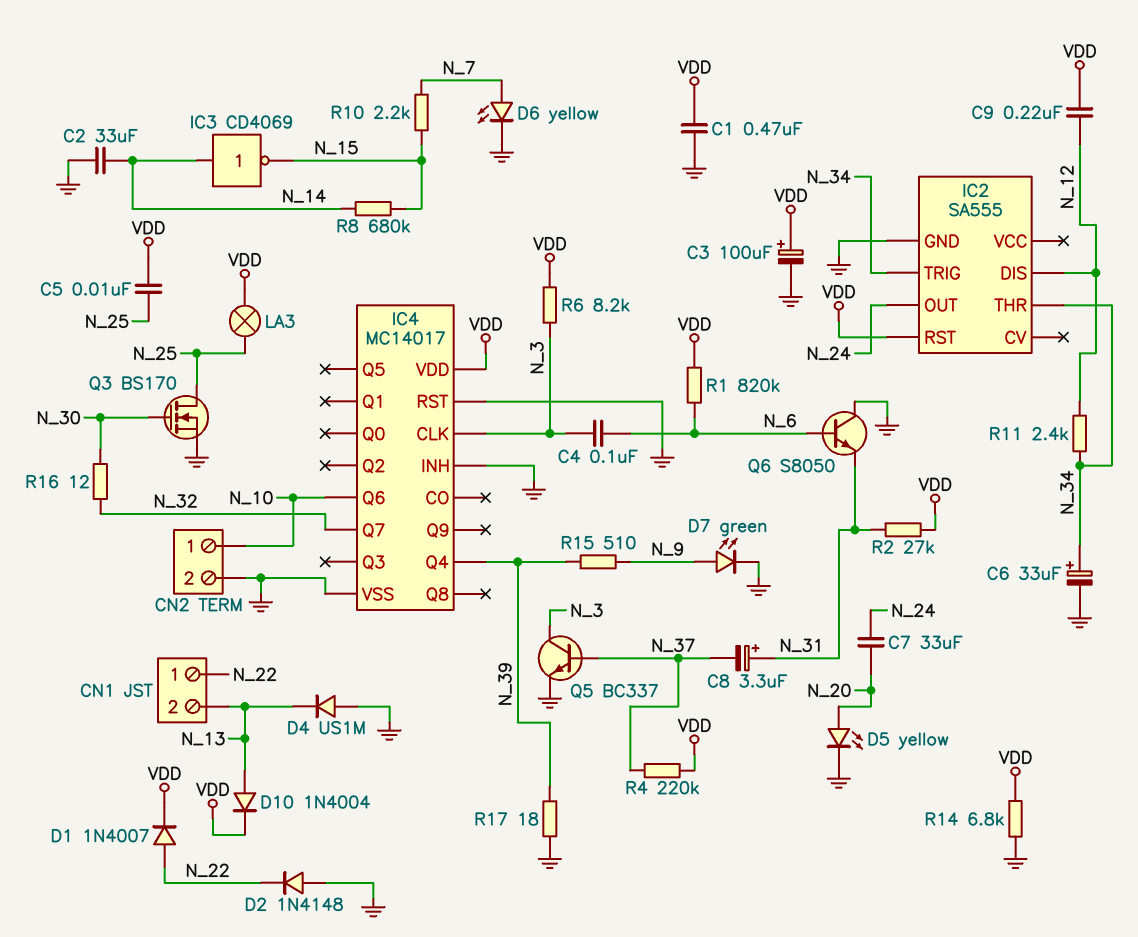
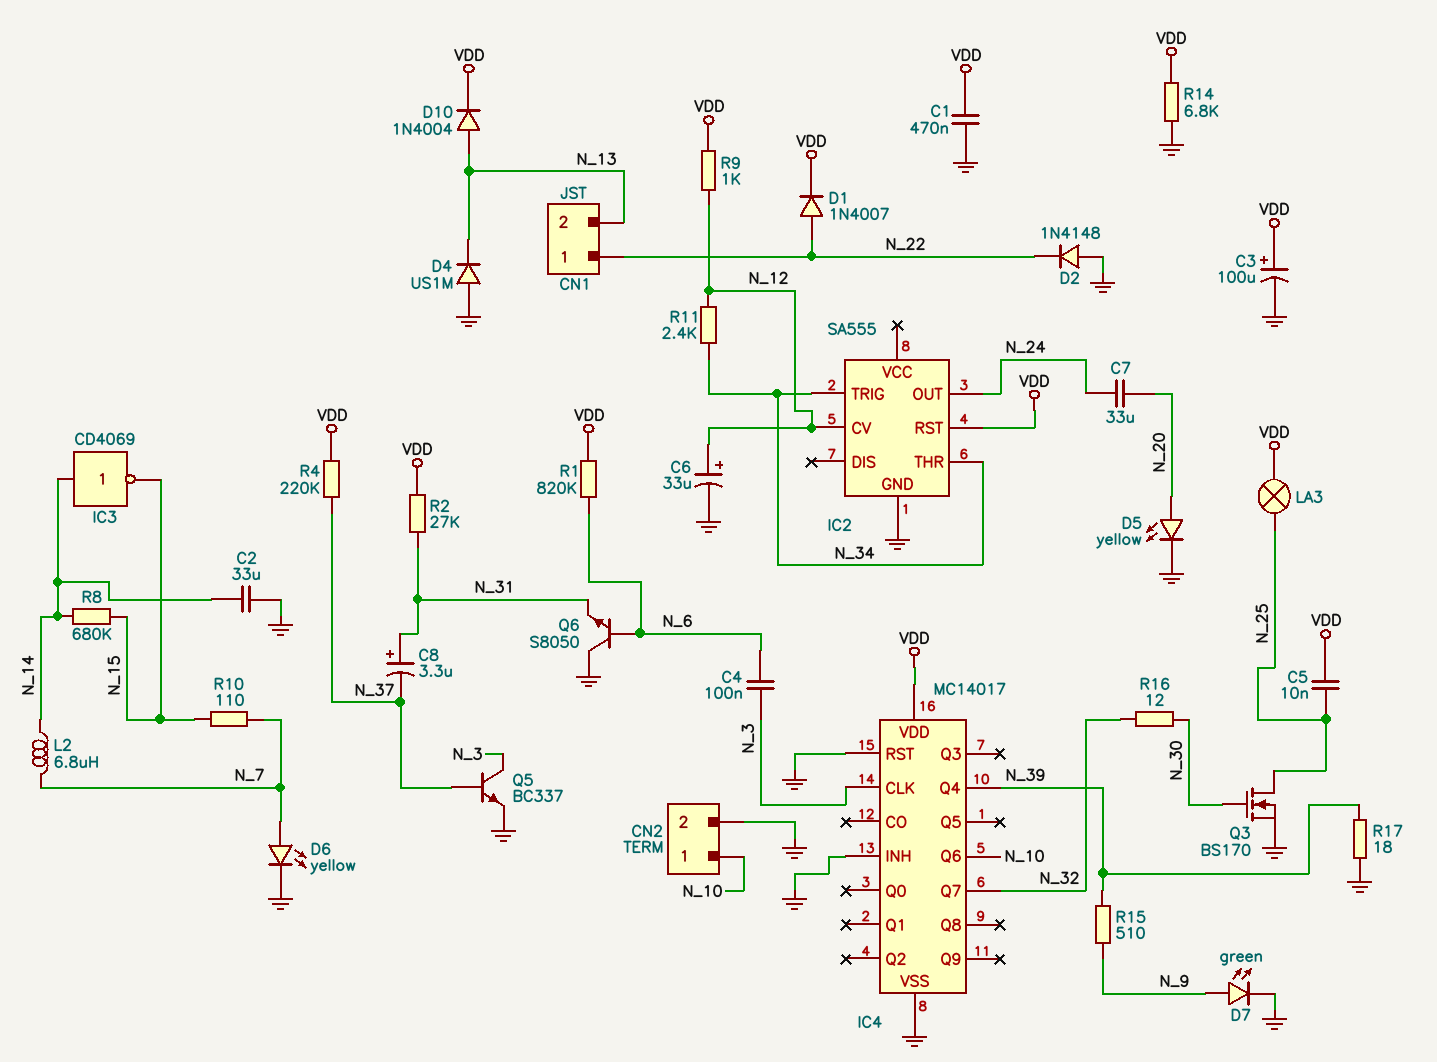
C6: 33uF (plus N_34, minus GND) -> 33uF (plus N_12, minus GND)
C9: 220nF (N_12, VDD) -> none
IC2 pin CV: none -> N_12
IC2 pin DIS: N_12 -> none
L2: none -> 6.8uH (N_7, N_14)
R6: 8.2k (N_3, VDD) -> none
R9: none -> 1k (N_12, VDD)
R10: 2.2k (N_7, N_15) -> 110 (N_7, N_15)

